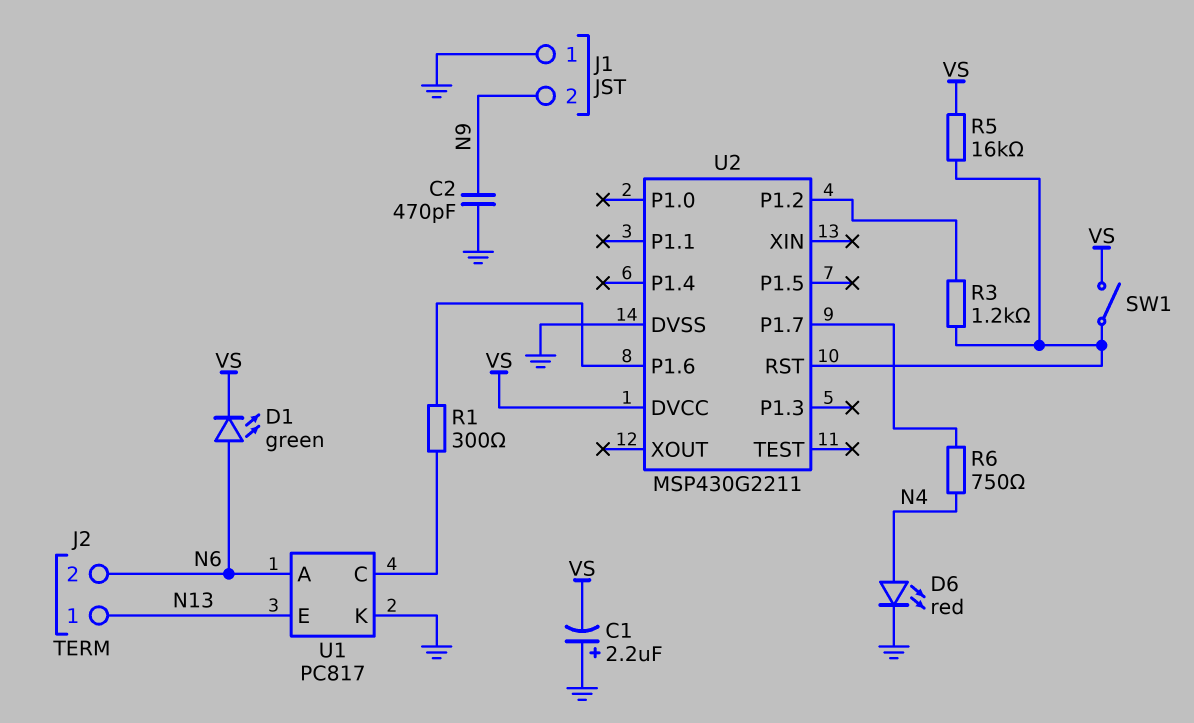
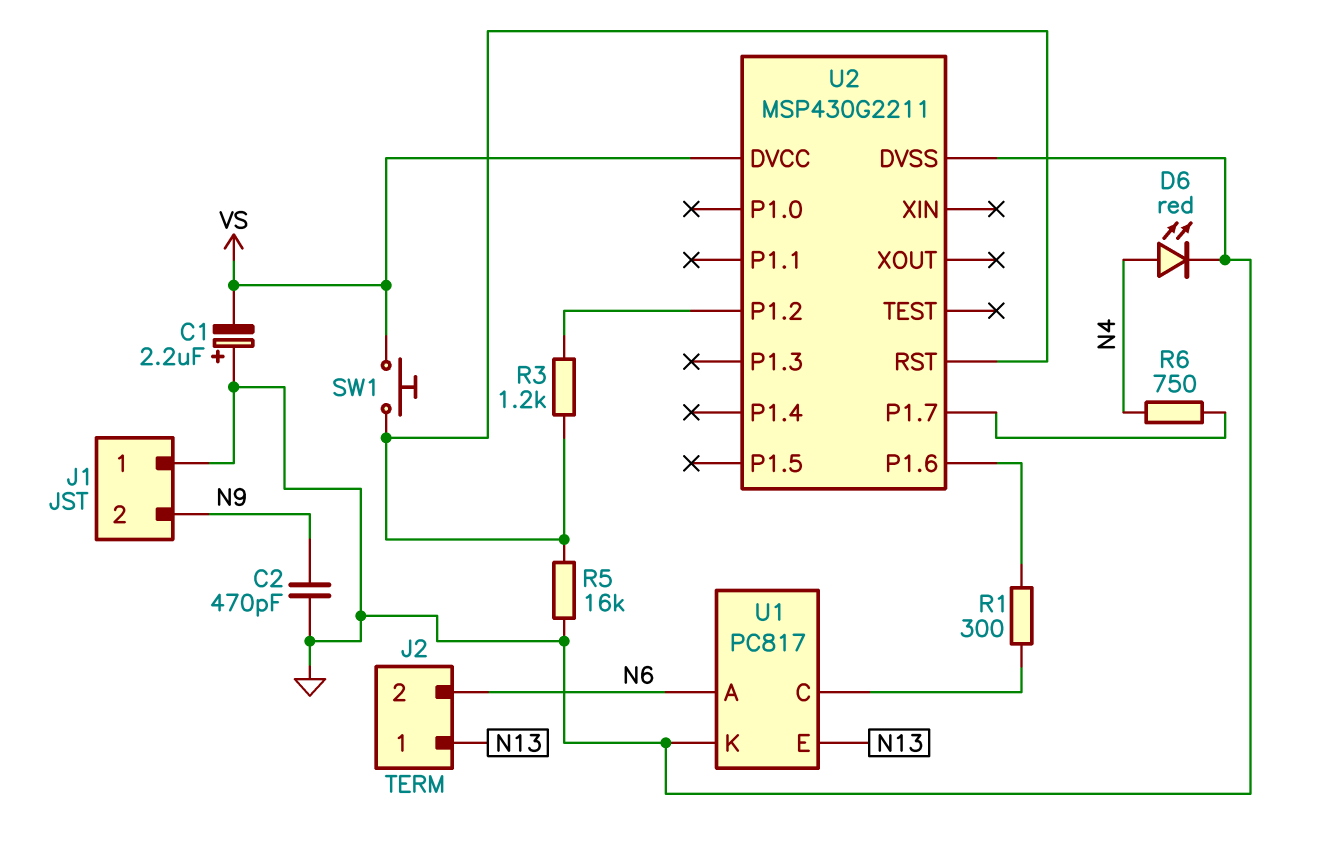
D1: LED green (A N6, K VS) -> none
R5: 16k (U2/RST, VS) -> 16k (GND, U2/RST)
SW1: switch (U2/RST, VS) -> button (U2/RST, VS)

